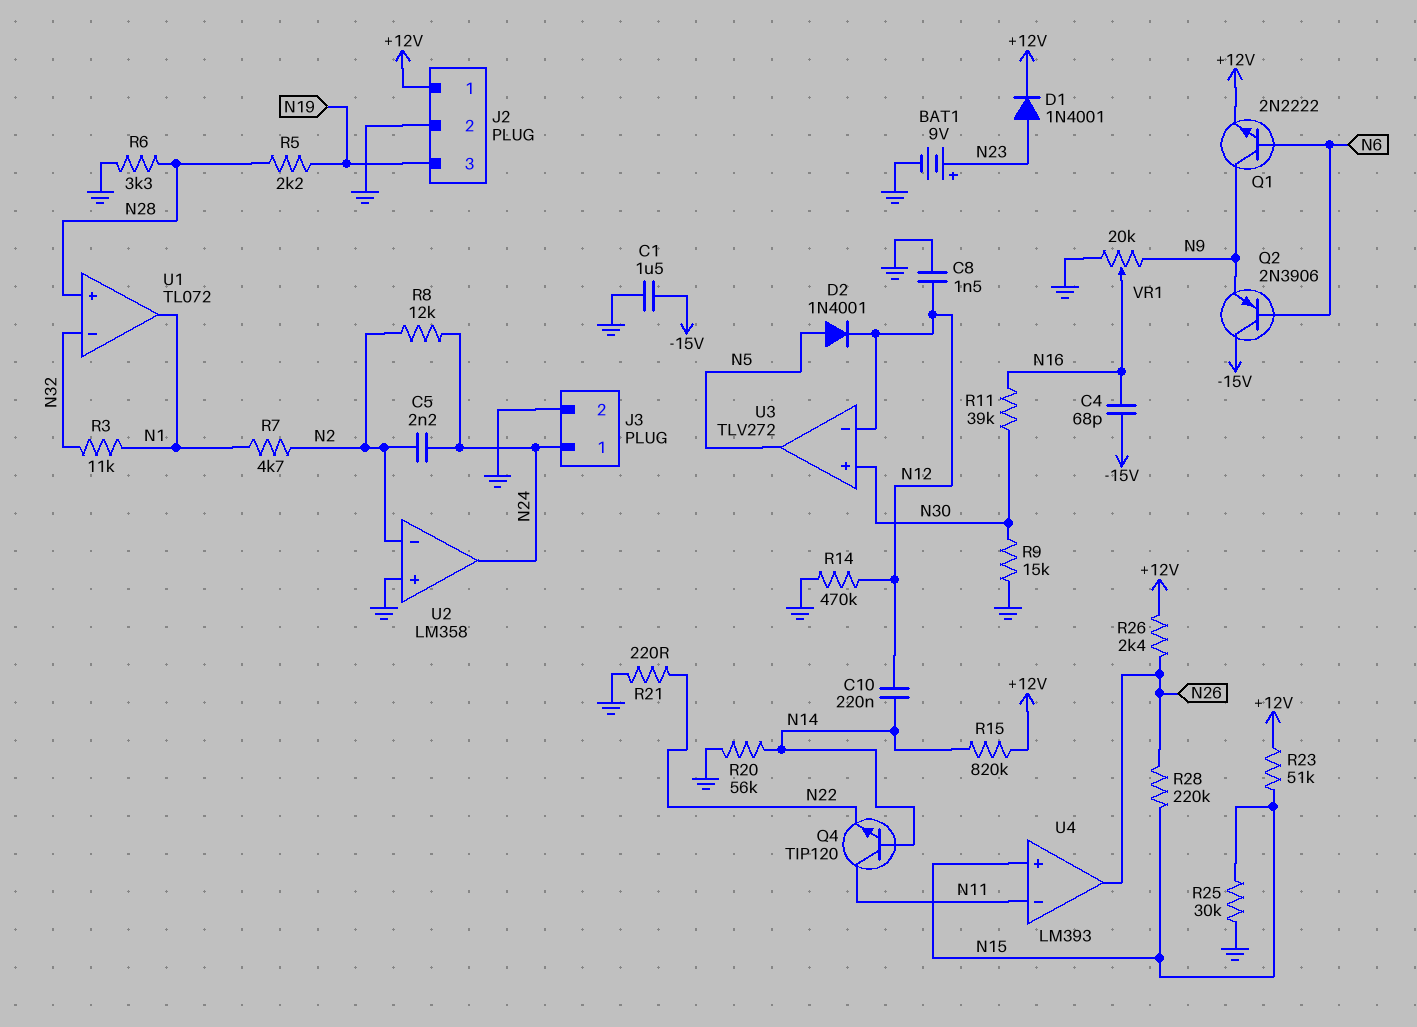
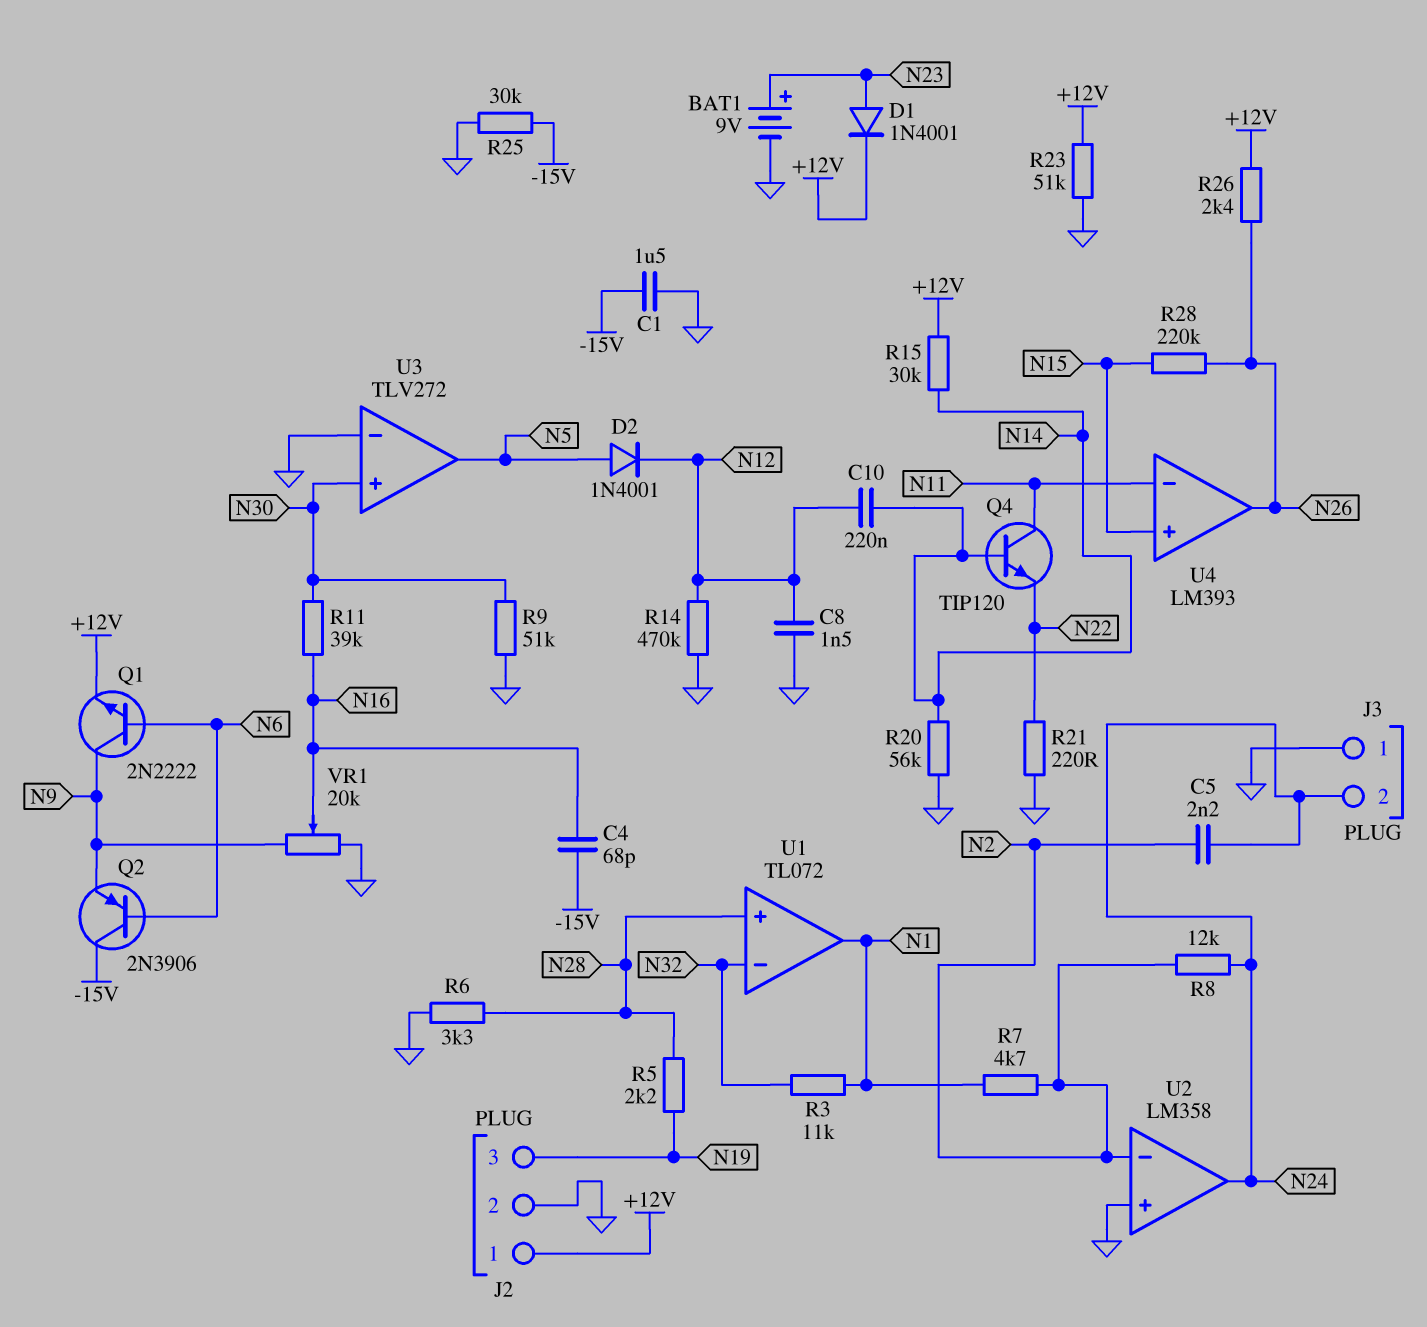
J3 pin 1: N24 -> GND
J3 pin 2: GND -> N24
R9: 15k (GND, N30) -> 51k (GND, N30)
R15: 820k (+12V, N14) -> 30k (+12V, N14)
R23: 51k (+12V, N15) -> 51k (+12V, GND)
R25: 30k (GND, N15) -> 30k (-15V, GND)
U3 pin in-: N12 -> GND

